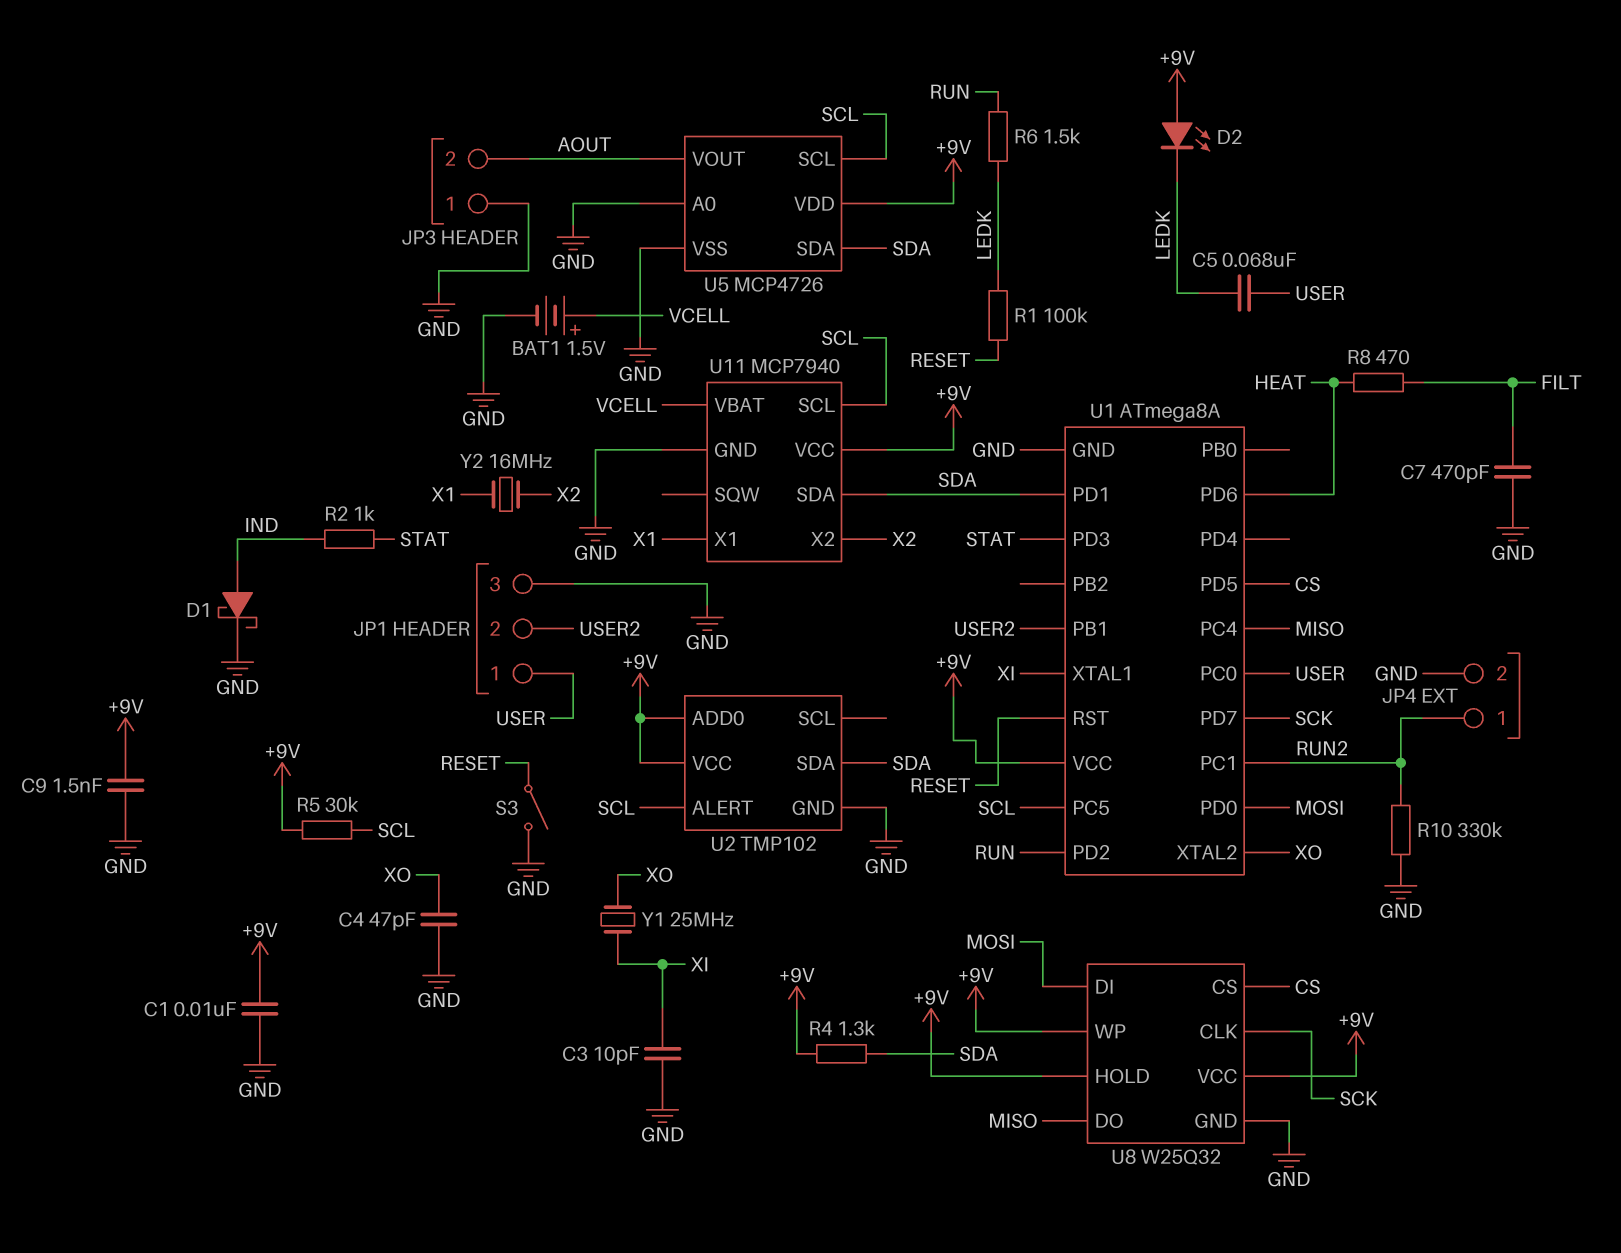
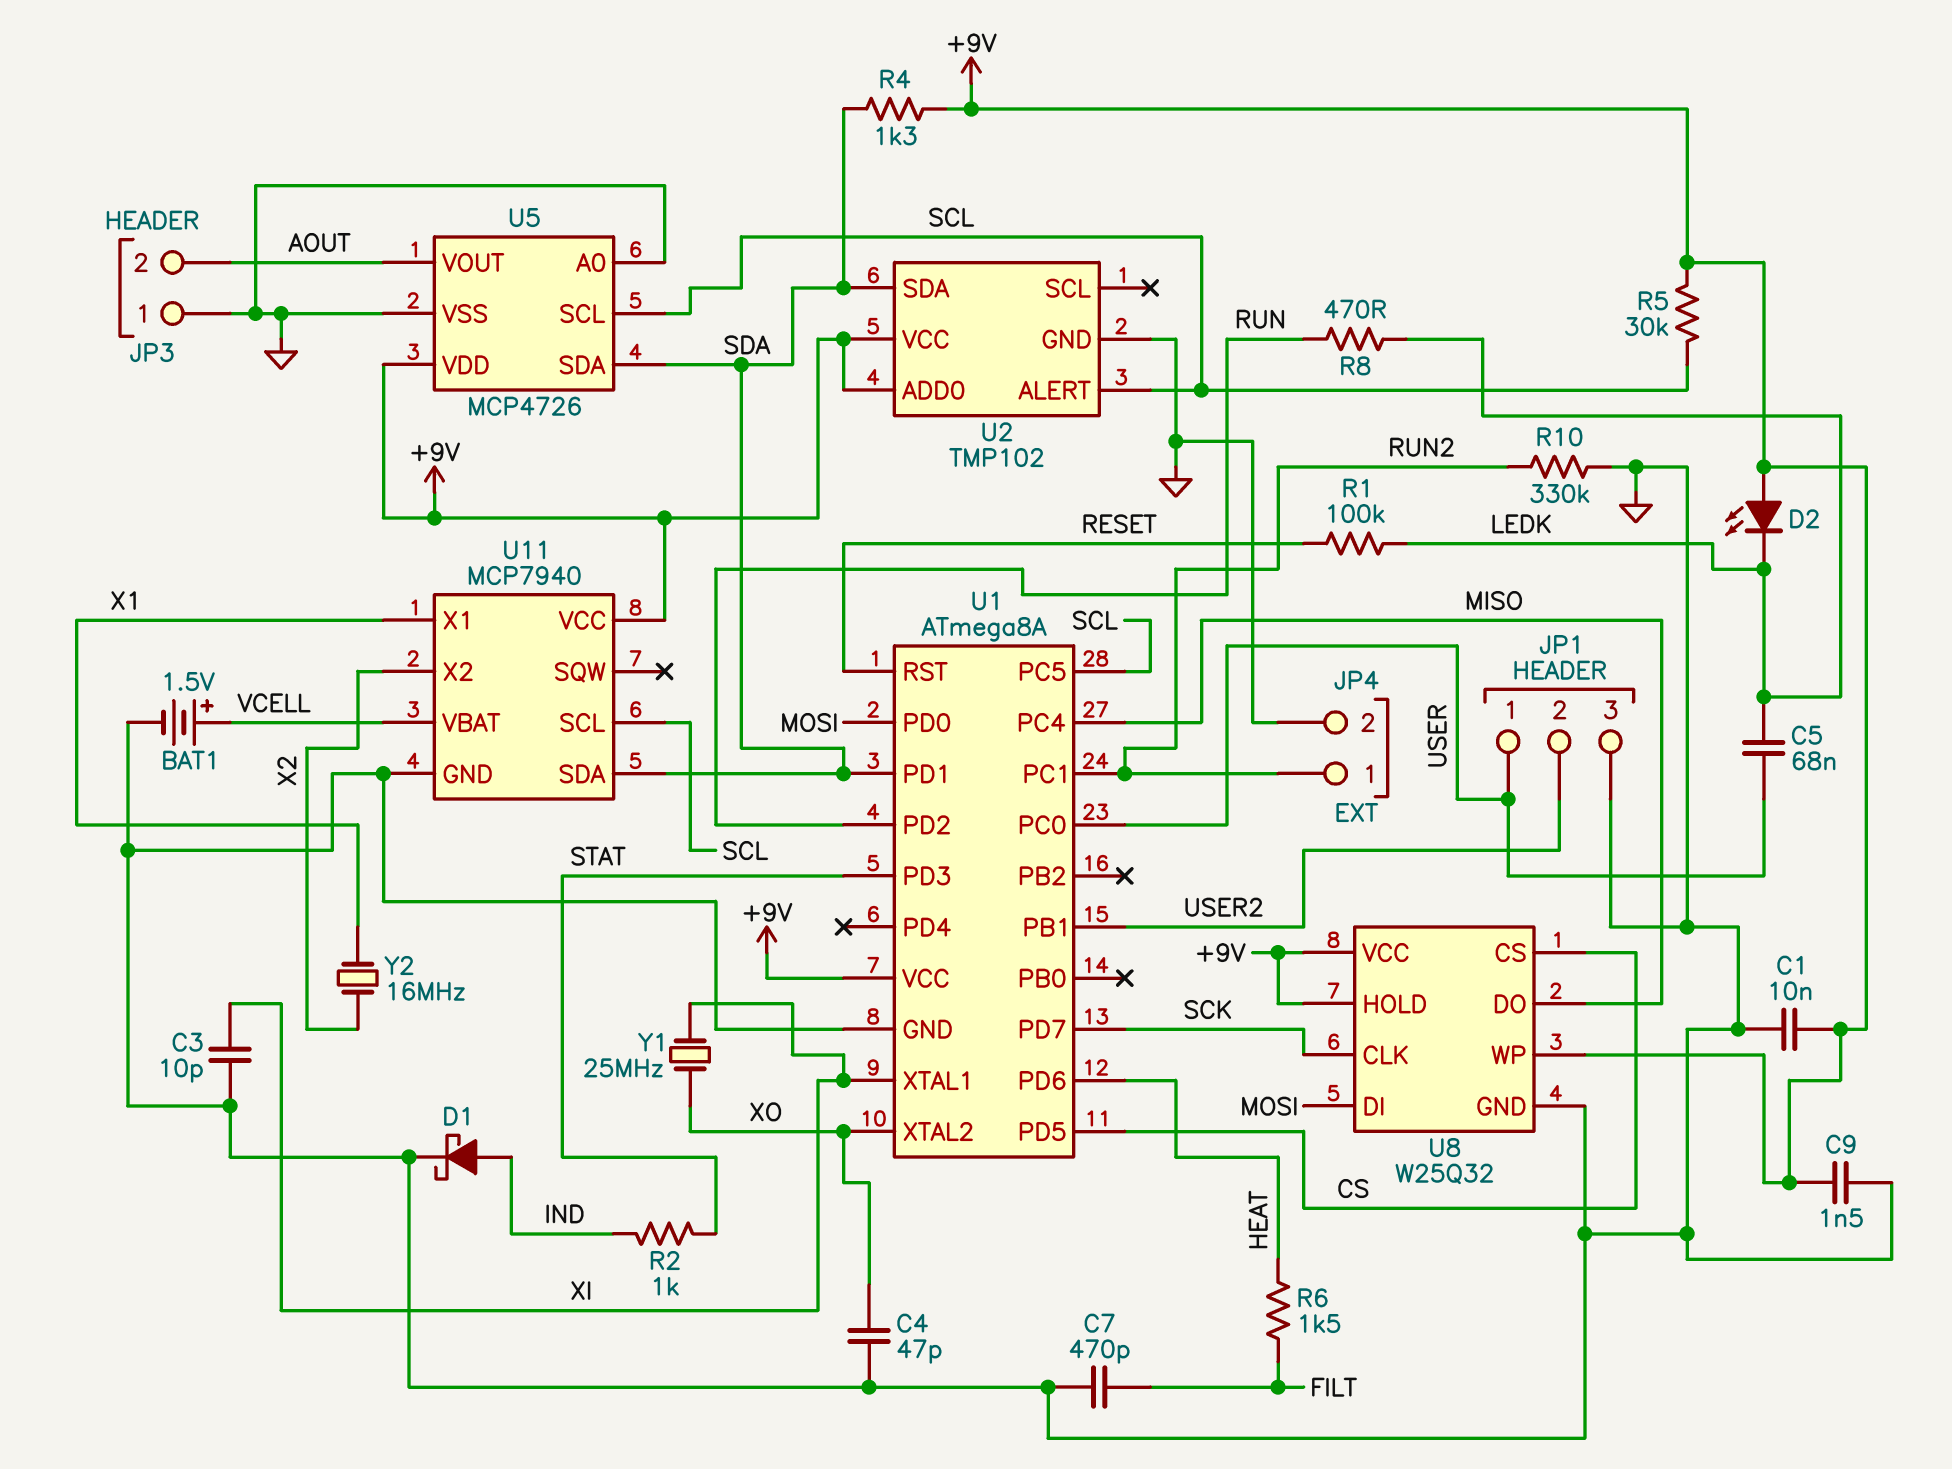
R6: 1.5k (LEDK, RUN) -> 1.5k (FILT, HEAT)
R8: 470 (FILT, HEAT) -> 470 (LEDK, RUN)
S3: switch (GND, RESET) -> none

